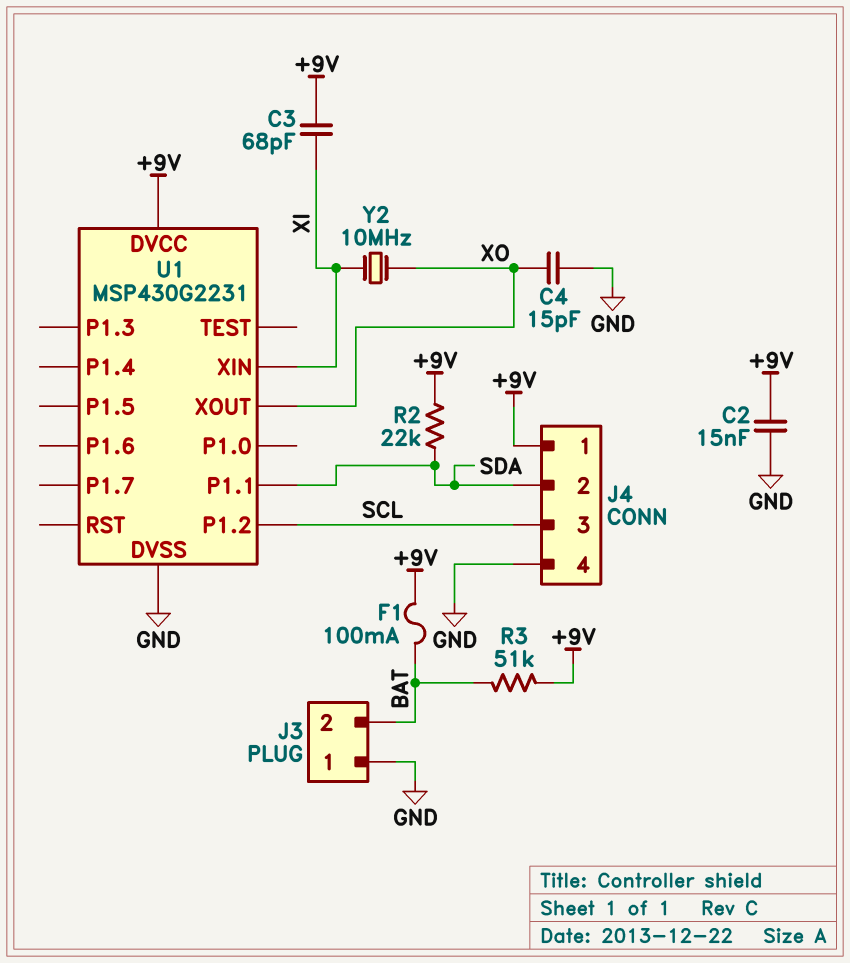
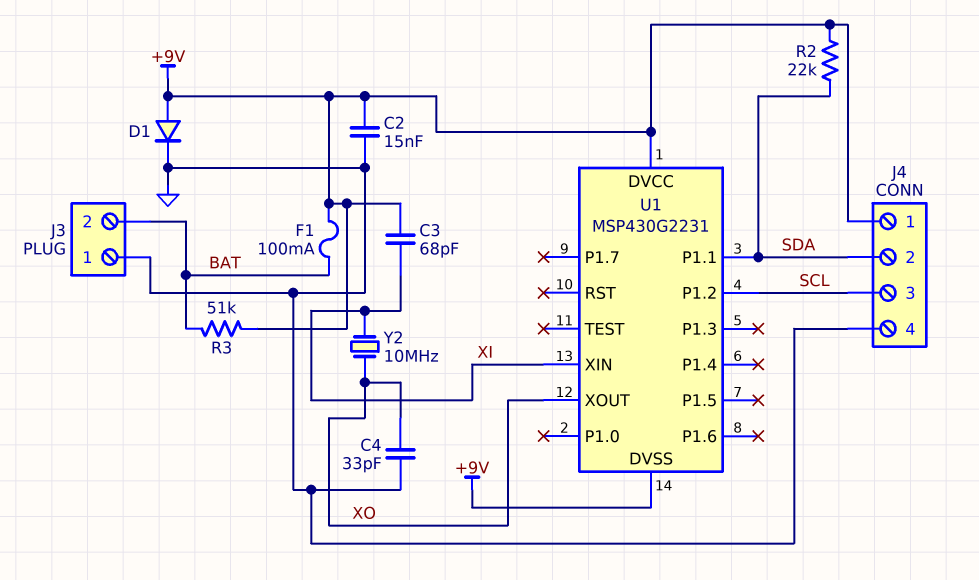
C4: 15pF (GND, XO) -> 33pF (GND, XO)
D1: none -> diode (A +9V, K GND)
U1 pin DVSS: GND -> +9V

